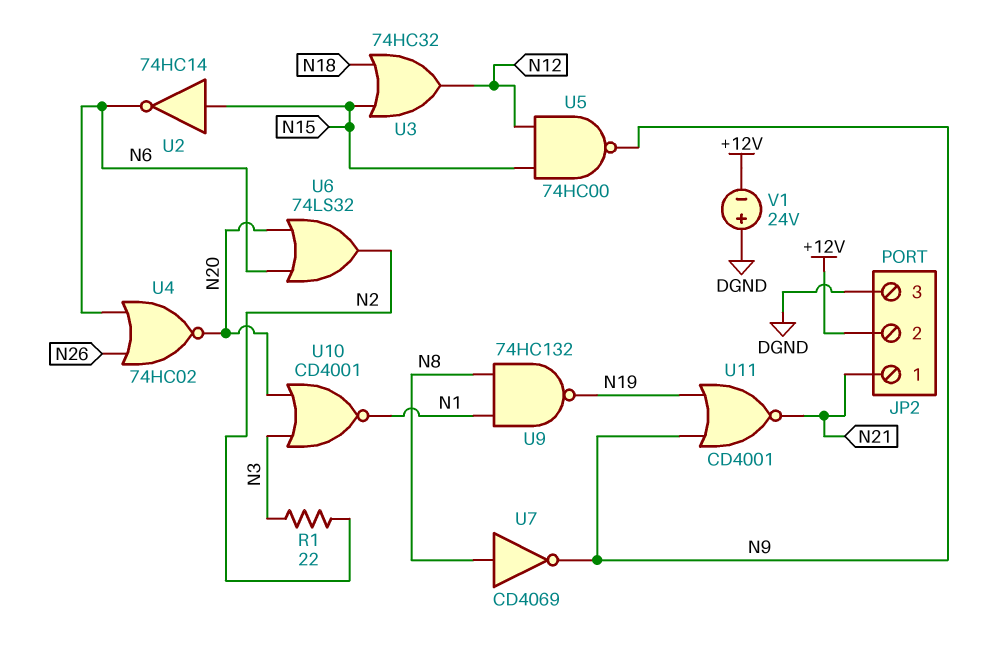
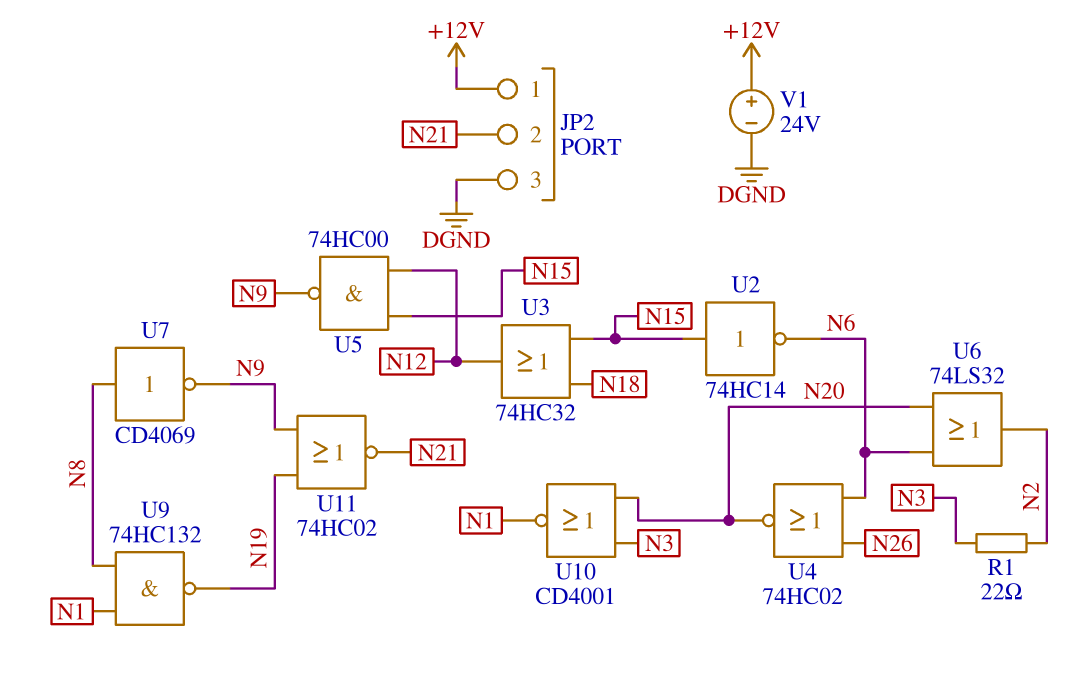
JP2 pin 1: N21 -> +12V
JP2 pin 2: +12V -> N21
U11: NOR CD4001 (in N9, in N19, out N21) -> NOR 74HC02 (in N9, in N19, out N21)
V1: 24V (plus DGND, minus +12V) -> 24V (plus +12V, minus DGND)

